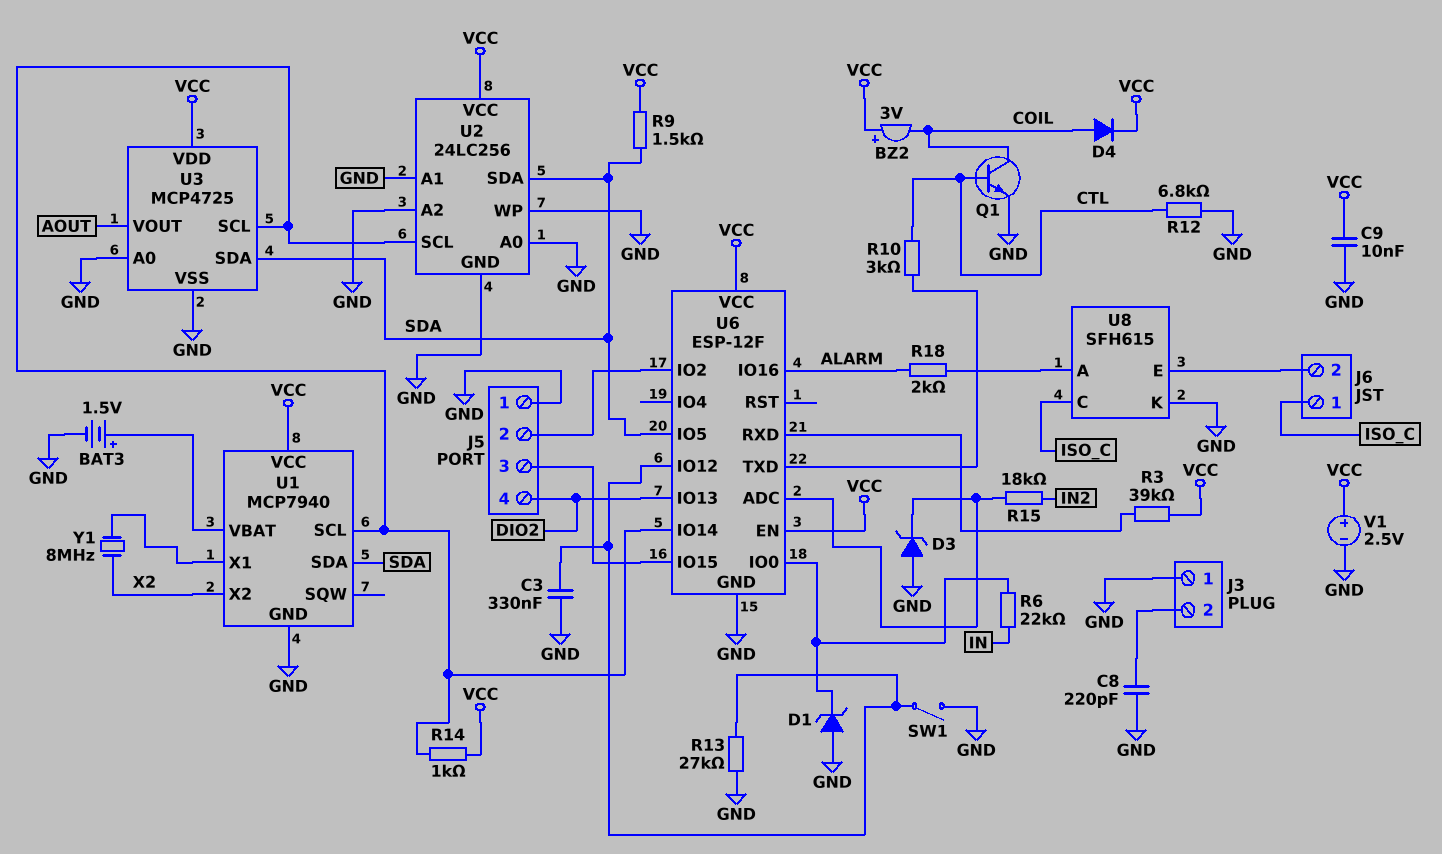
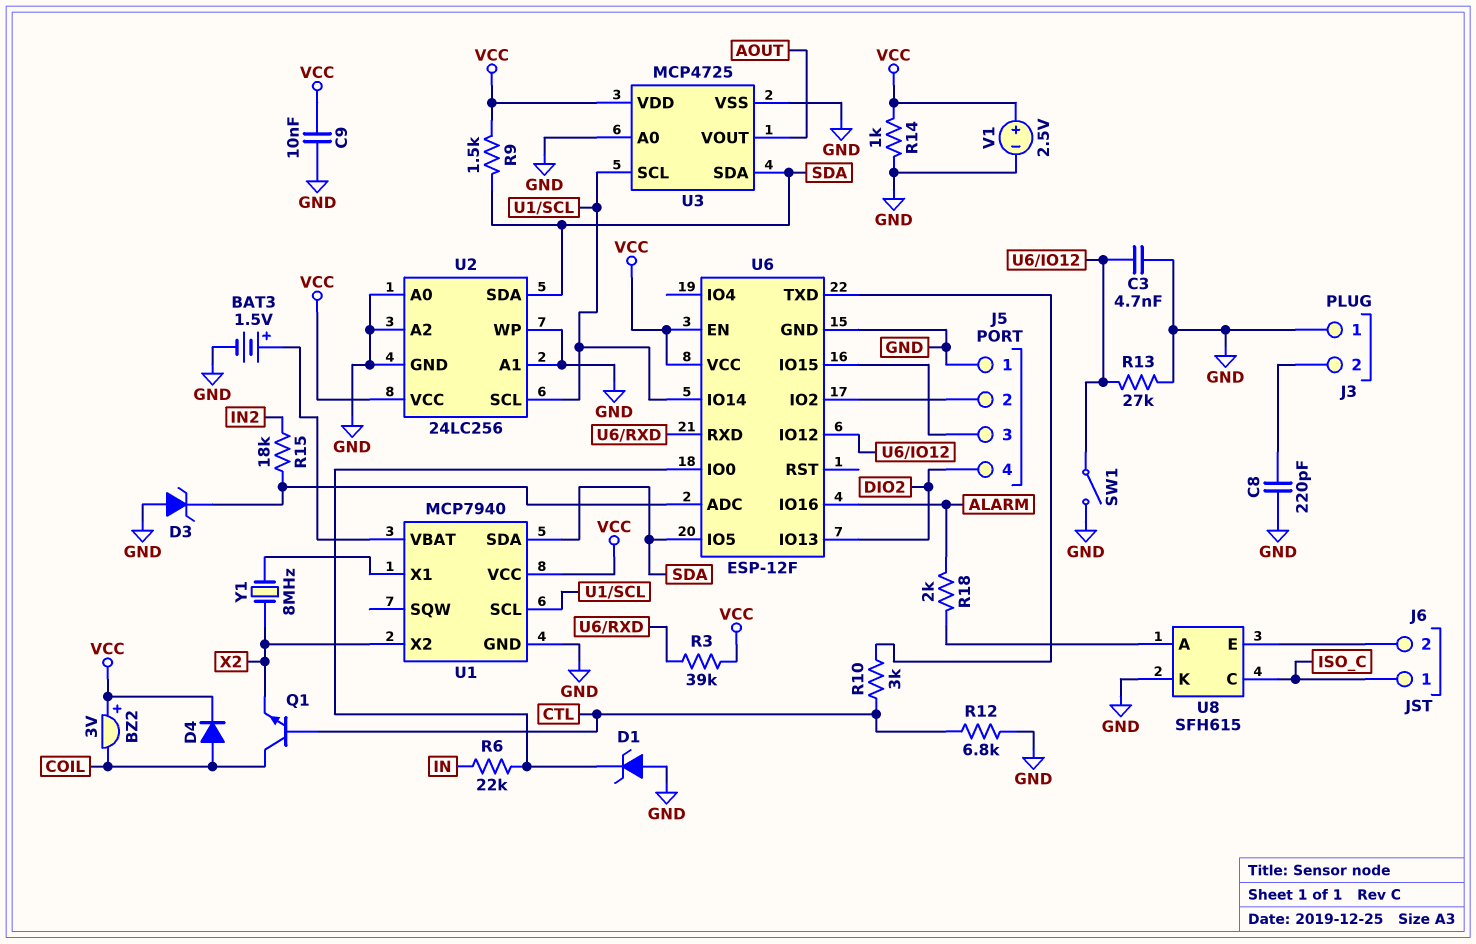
C3: 330nF (GND, U6/IO12) -> 4.7nF (GND, U6/IO12)
Q1: NPN (B CTL, C COIL, E GND) -> NPN (B CTL, C COIL, E X2)
R14: 1k (U1/SCL, VCC) -> 1k (GND, VCC)

